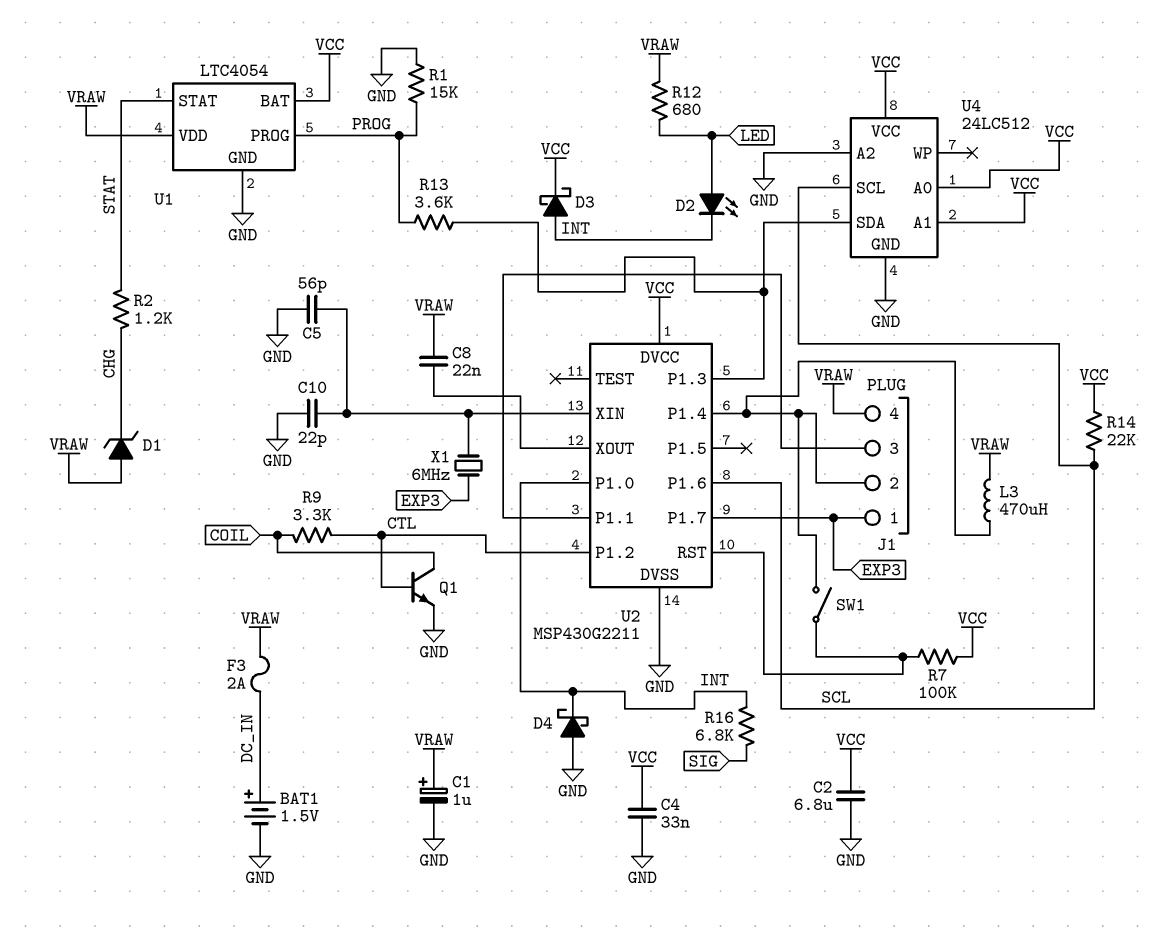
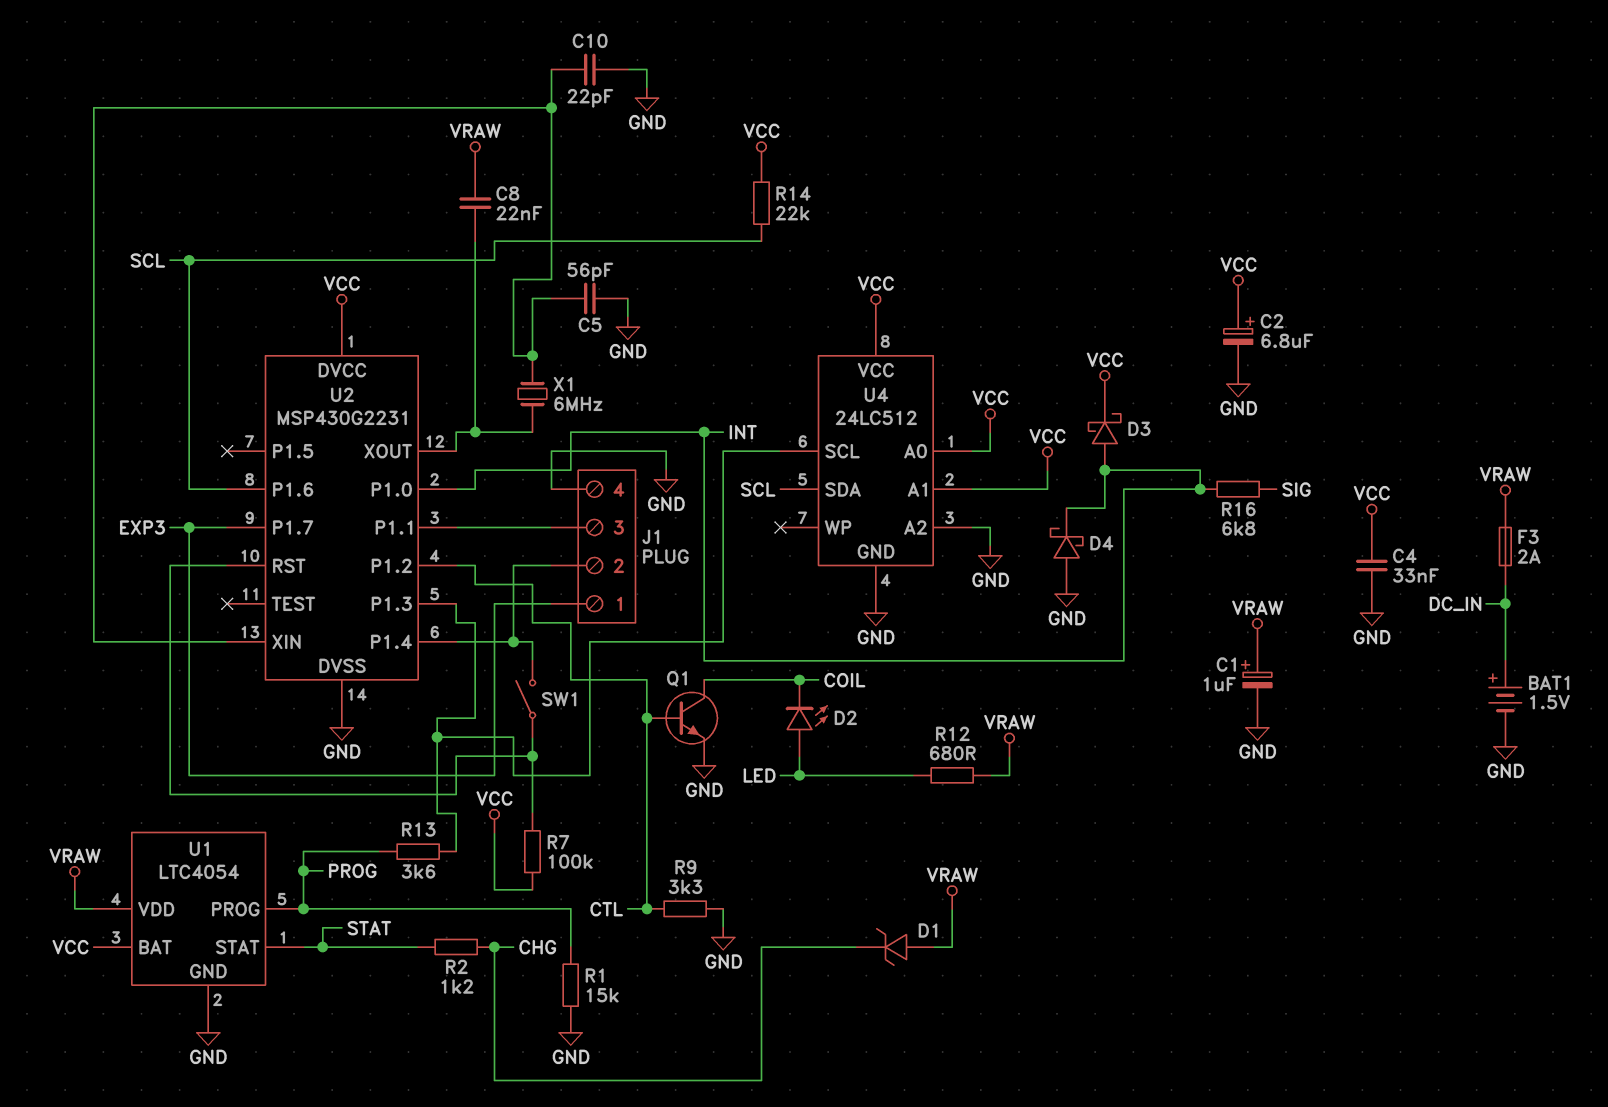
C2: 6.8uF (GND, VCC) -> 6.8uF (plus VCC, minus GND)
D2: LED (A LED, K INT) -> LED (A LED, K COIL)
J1 pin 4: VRAW -> GND
L3: 470uH (J1/2, VRAW) -> none
R9: 3.3k (COIL, CTL) -> 3.3k (CTL, GND)
U2: MSP430G2211 -> MSP430G2231
U4 pin SCL: SCL -> U2/P1.3
U4 pin SDA: U2/P1.3 -> SCL
X1: 6MHz (EXP3, U2/XIN) -> 6MHz (U2/XIN, U2/XOUT)

